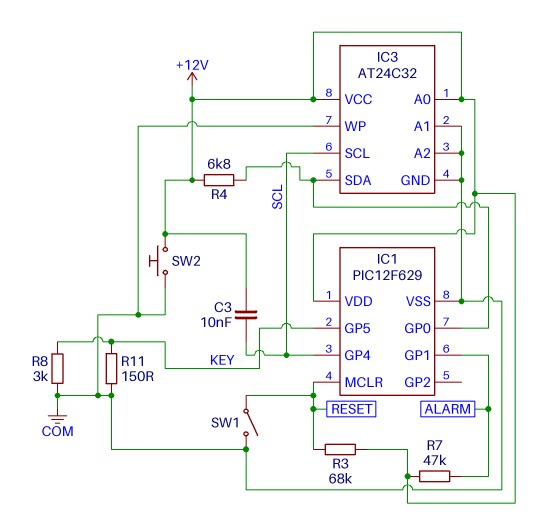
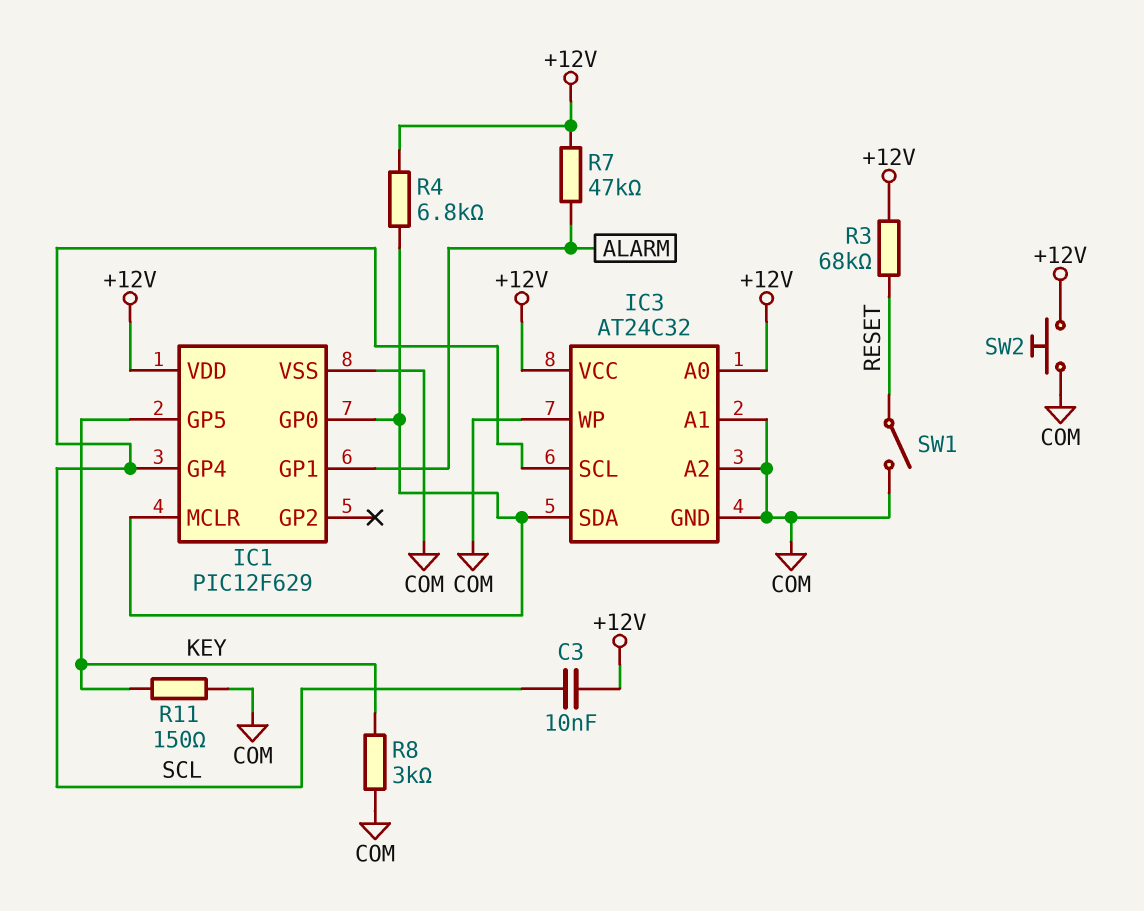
IC1 pin MCLR: RESET -> IC1/GP0

